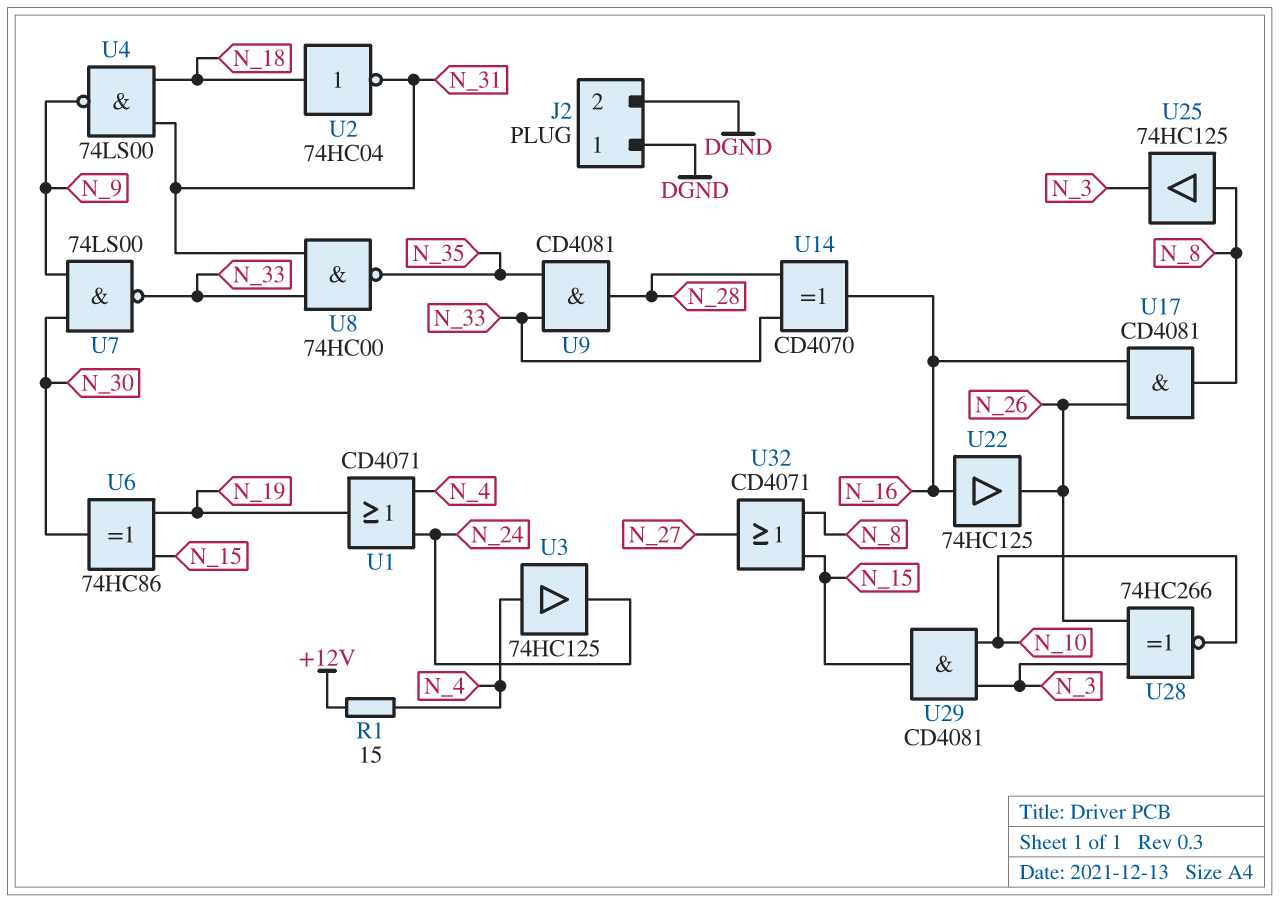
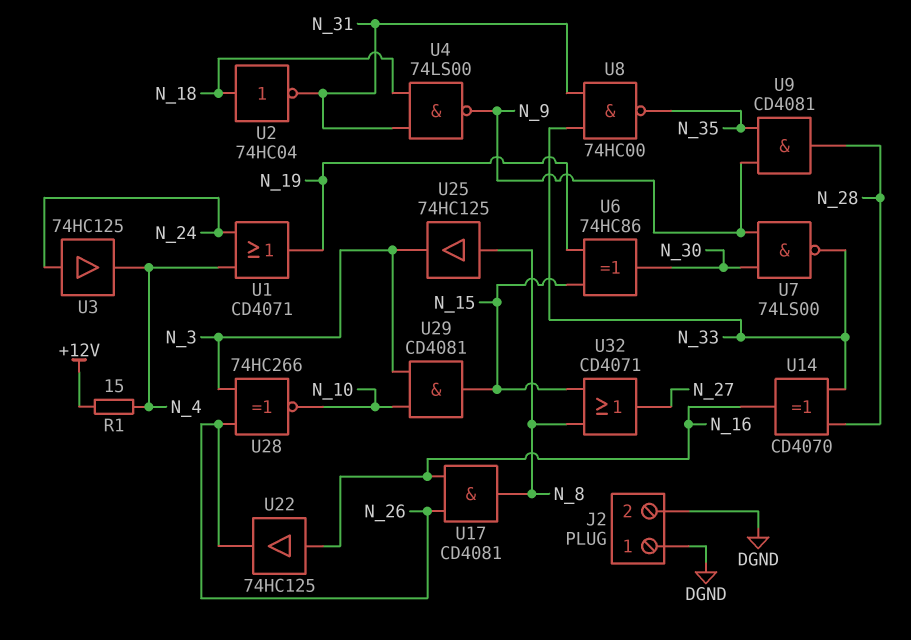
U3: buffer 74HC125 (in N_4, out N_24) -> buffer 74HC125 (in N_24, out N_4)
U9: AND CD4081 (in N_33, in N_35, out N_28) -> AND CD4081 (in N_9, in N_35, out N_28)

